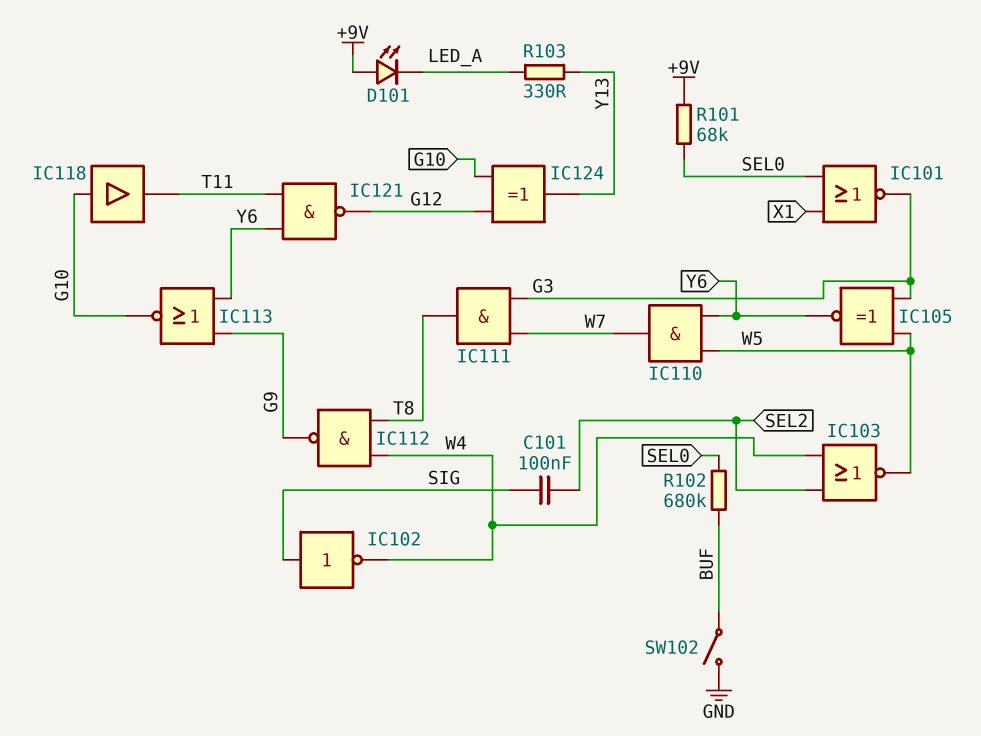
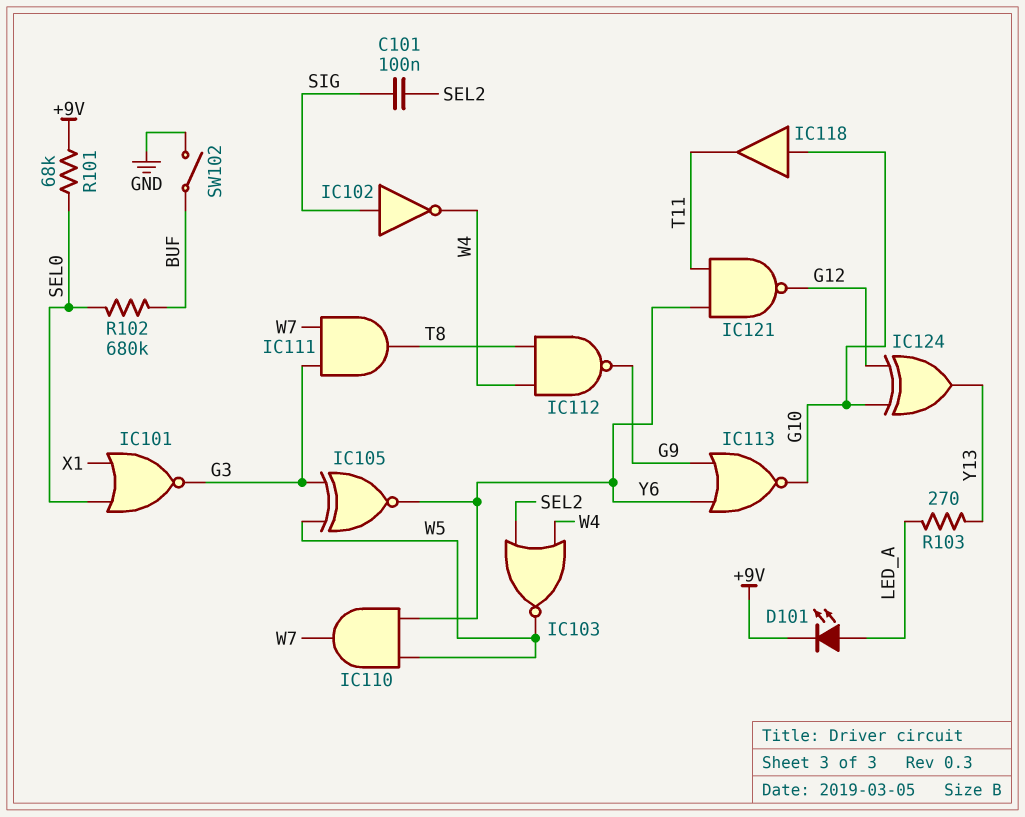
D101: LED (A +9V, K LED_A) -> LED (A LED_A, K +9V)
R103: 330 (LED_A, Y13) -> 270 (LED_A, Y13)

